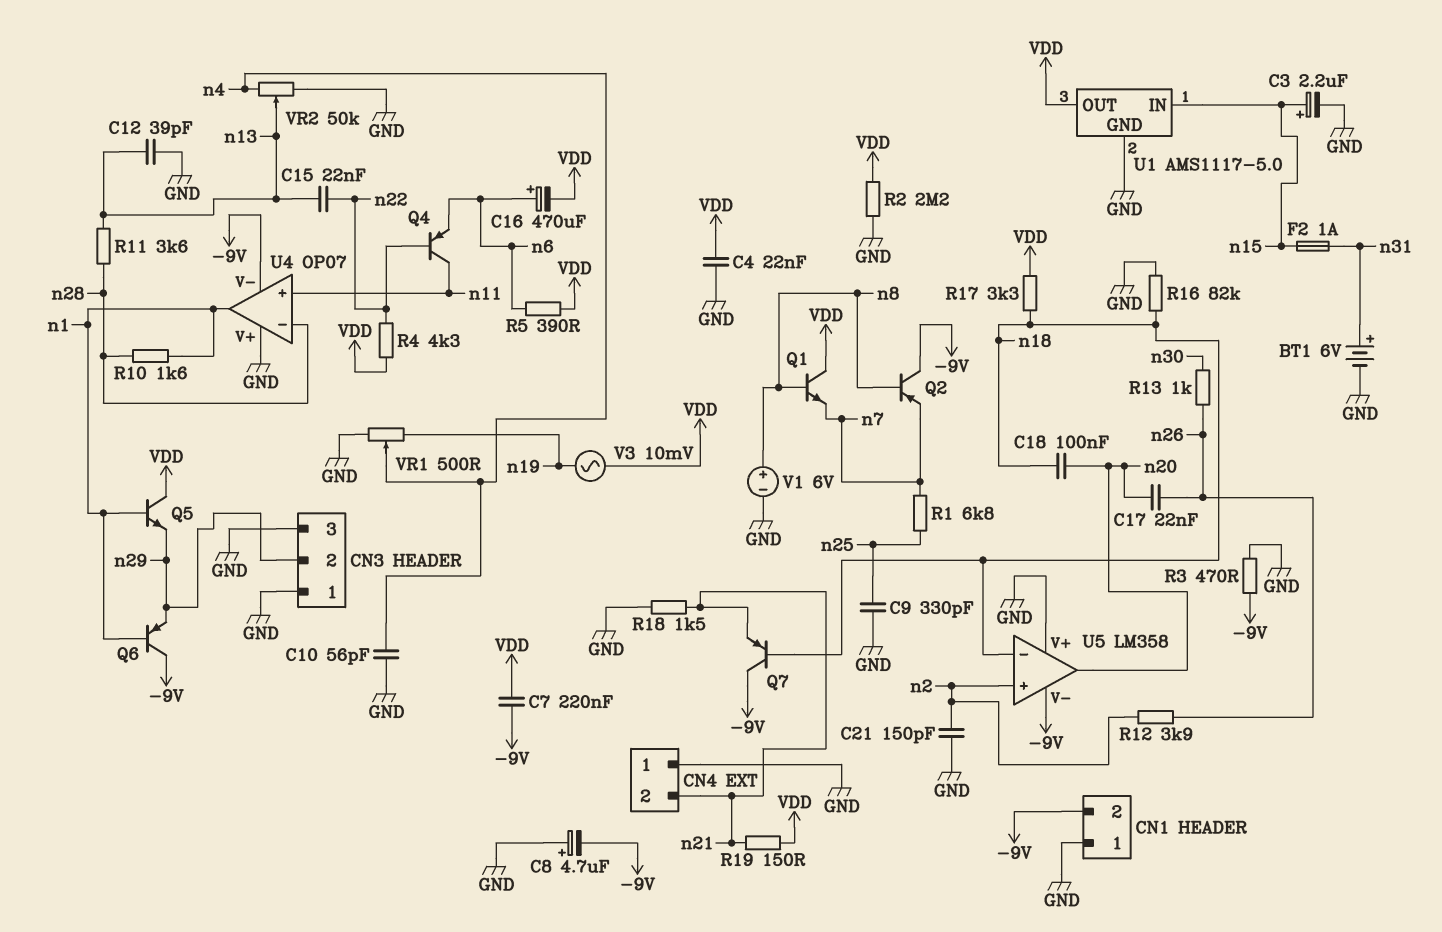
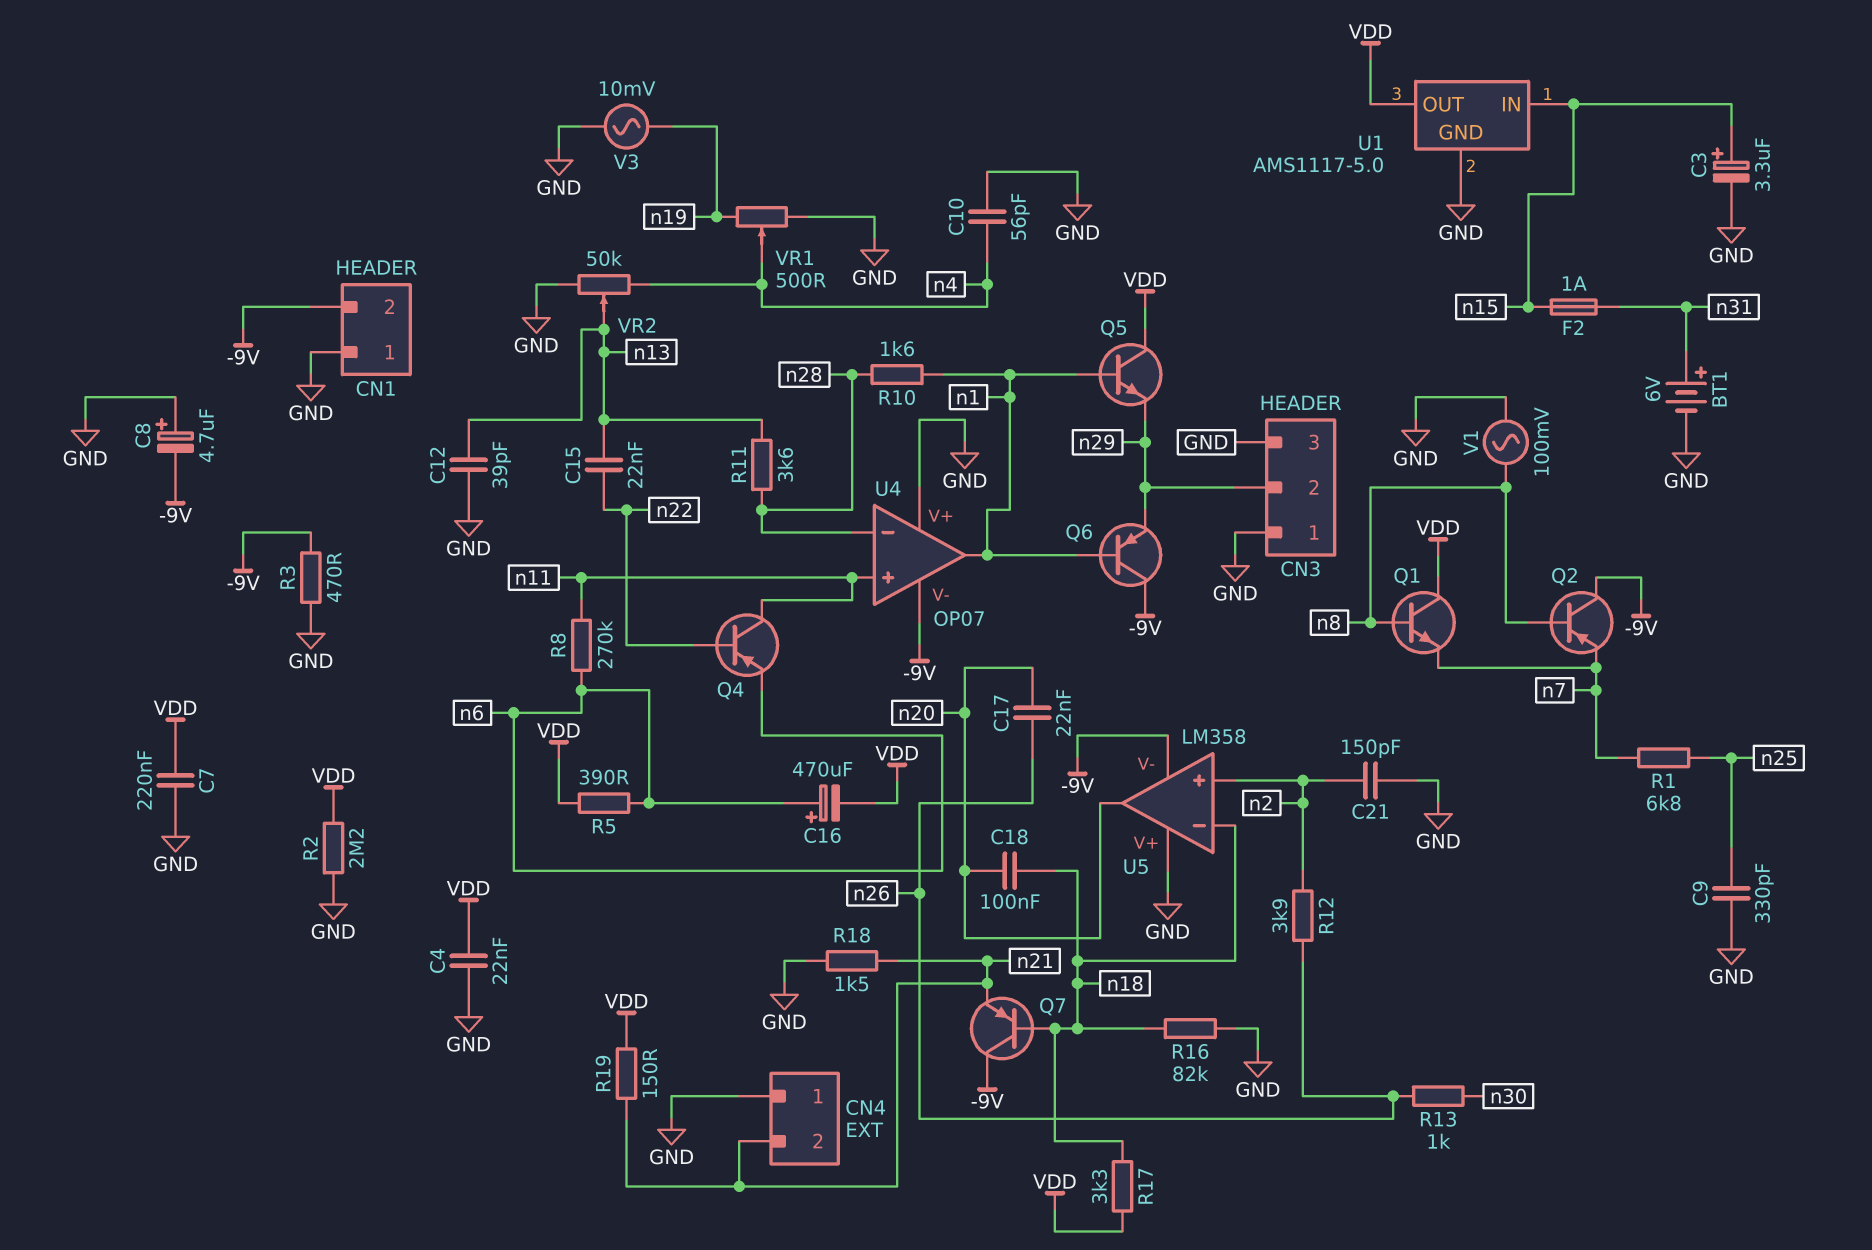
C3: 2.2uF (plus n15, minus GND) -> 3.3uF (plus n15, minus GND)
C7: 220nF (-9V, VDD) -> 220nF (GND, VDD)
R4: 4.3k (VDD, n22) -> none
R8: none -> 270k (n6, n11)
V1: 6V (plus n8, minus GND) -> AC 100mV (GND, n8)
V3: AC 10mV (VDD, n19) -> AC 10mV (GND, n19)

